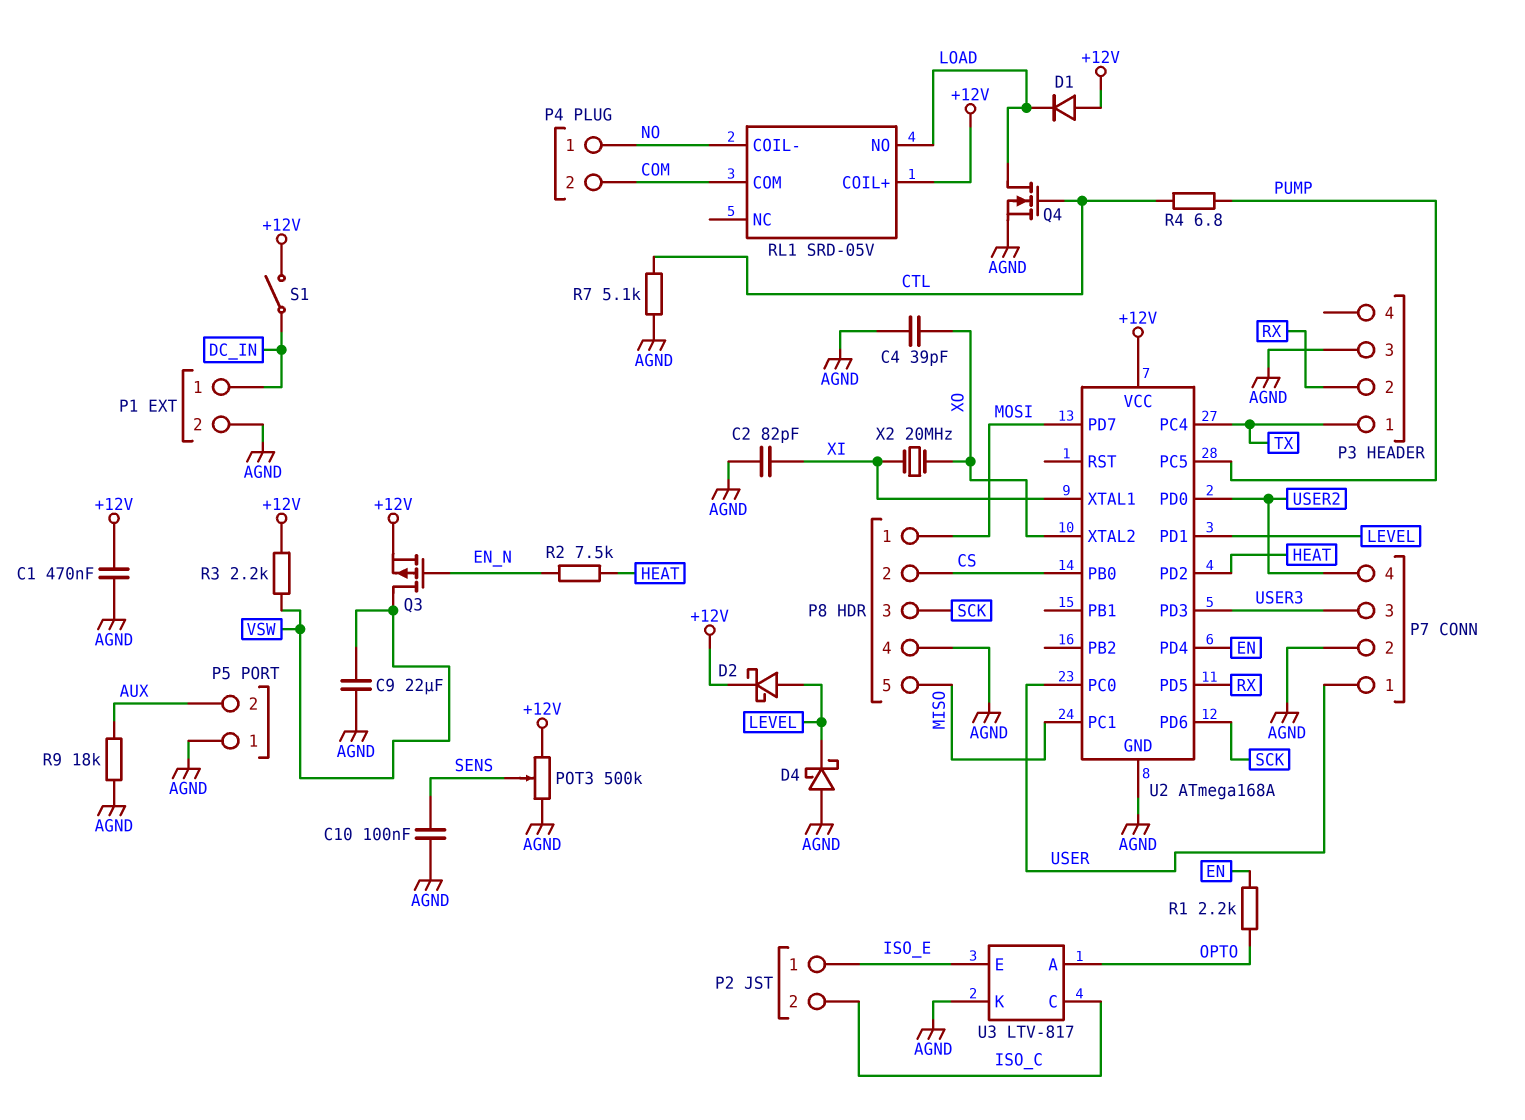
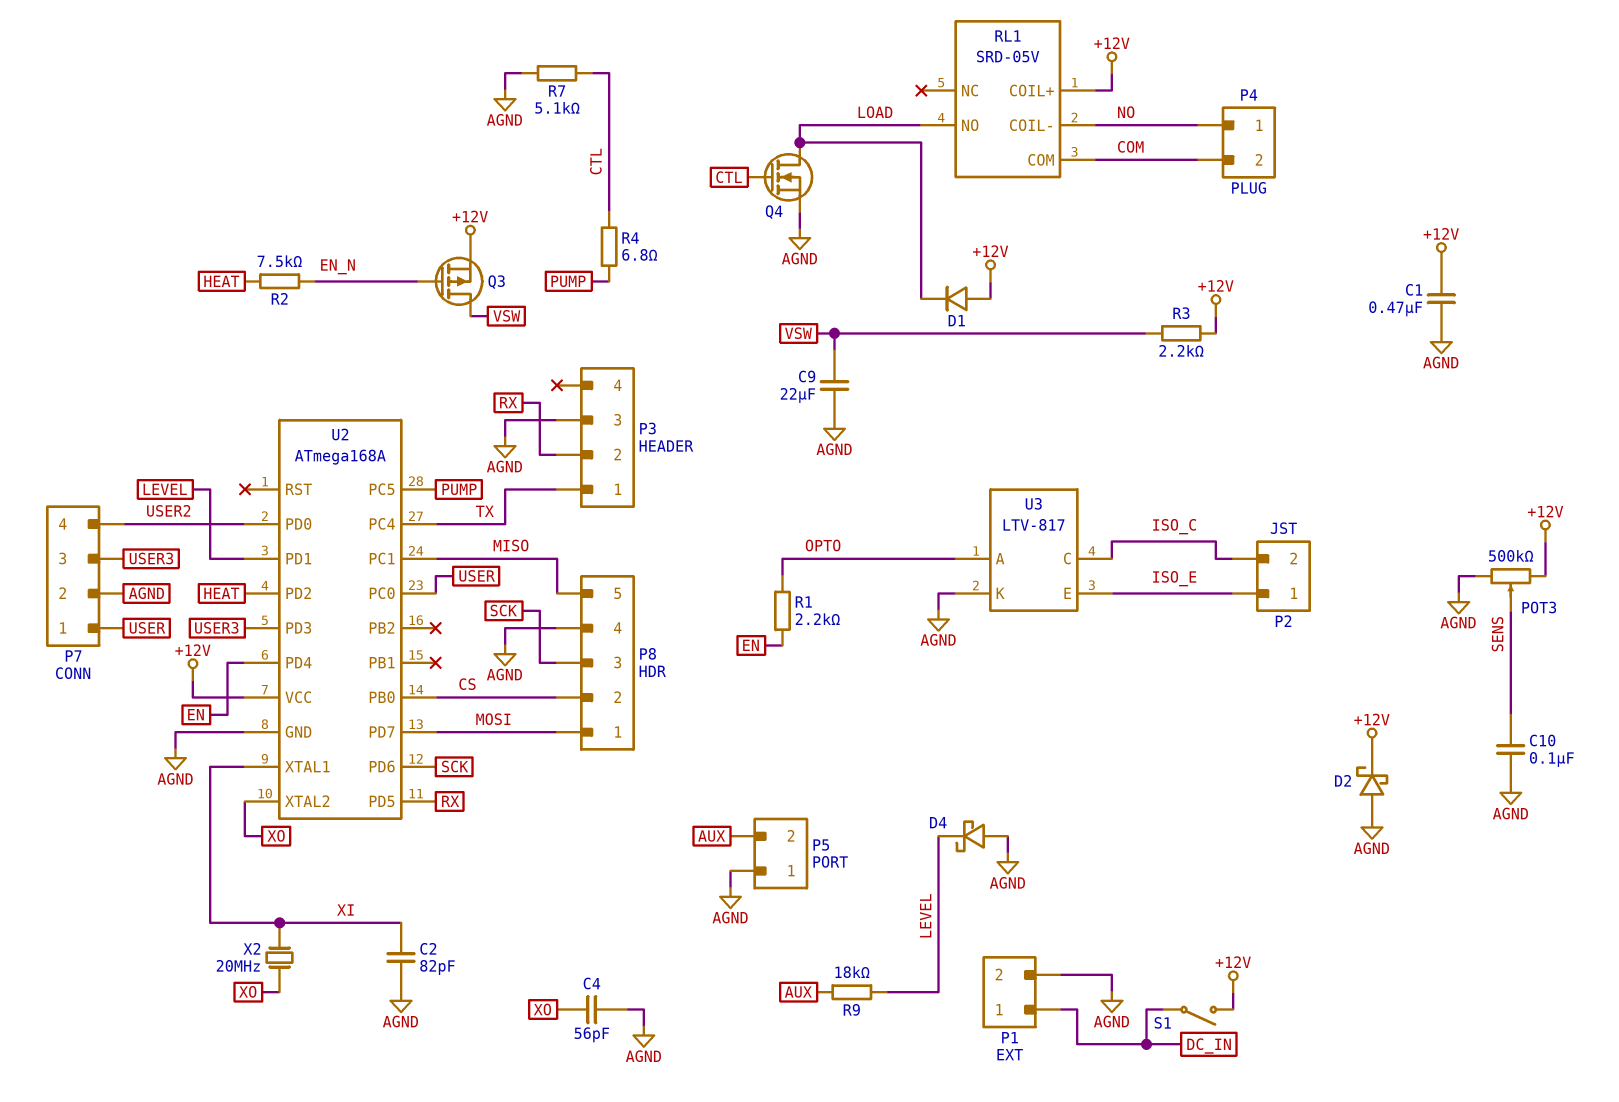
C4: 39pF (AGND, XO) -> 56pF (AGND, XO)
D2: schottky (A LEVEL, K +12V) -> schottky (A AGND, K +12V)
R9: 18k (AGND, AUX) -> 18k (AUX, LEVEL)

